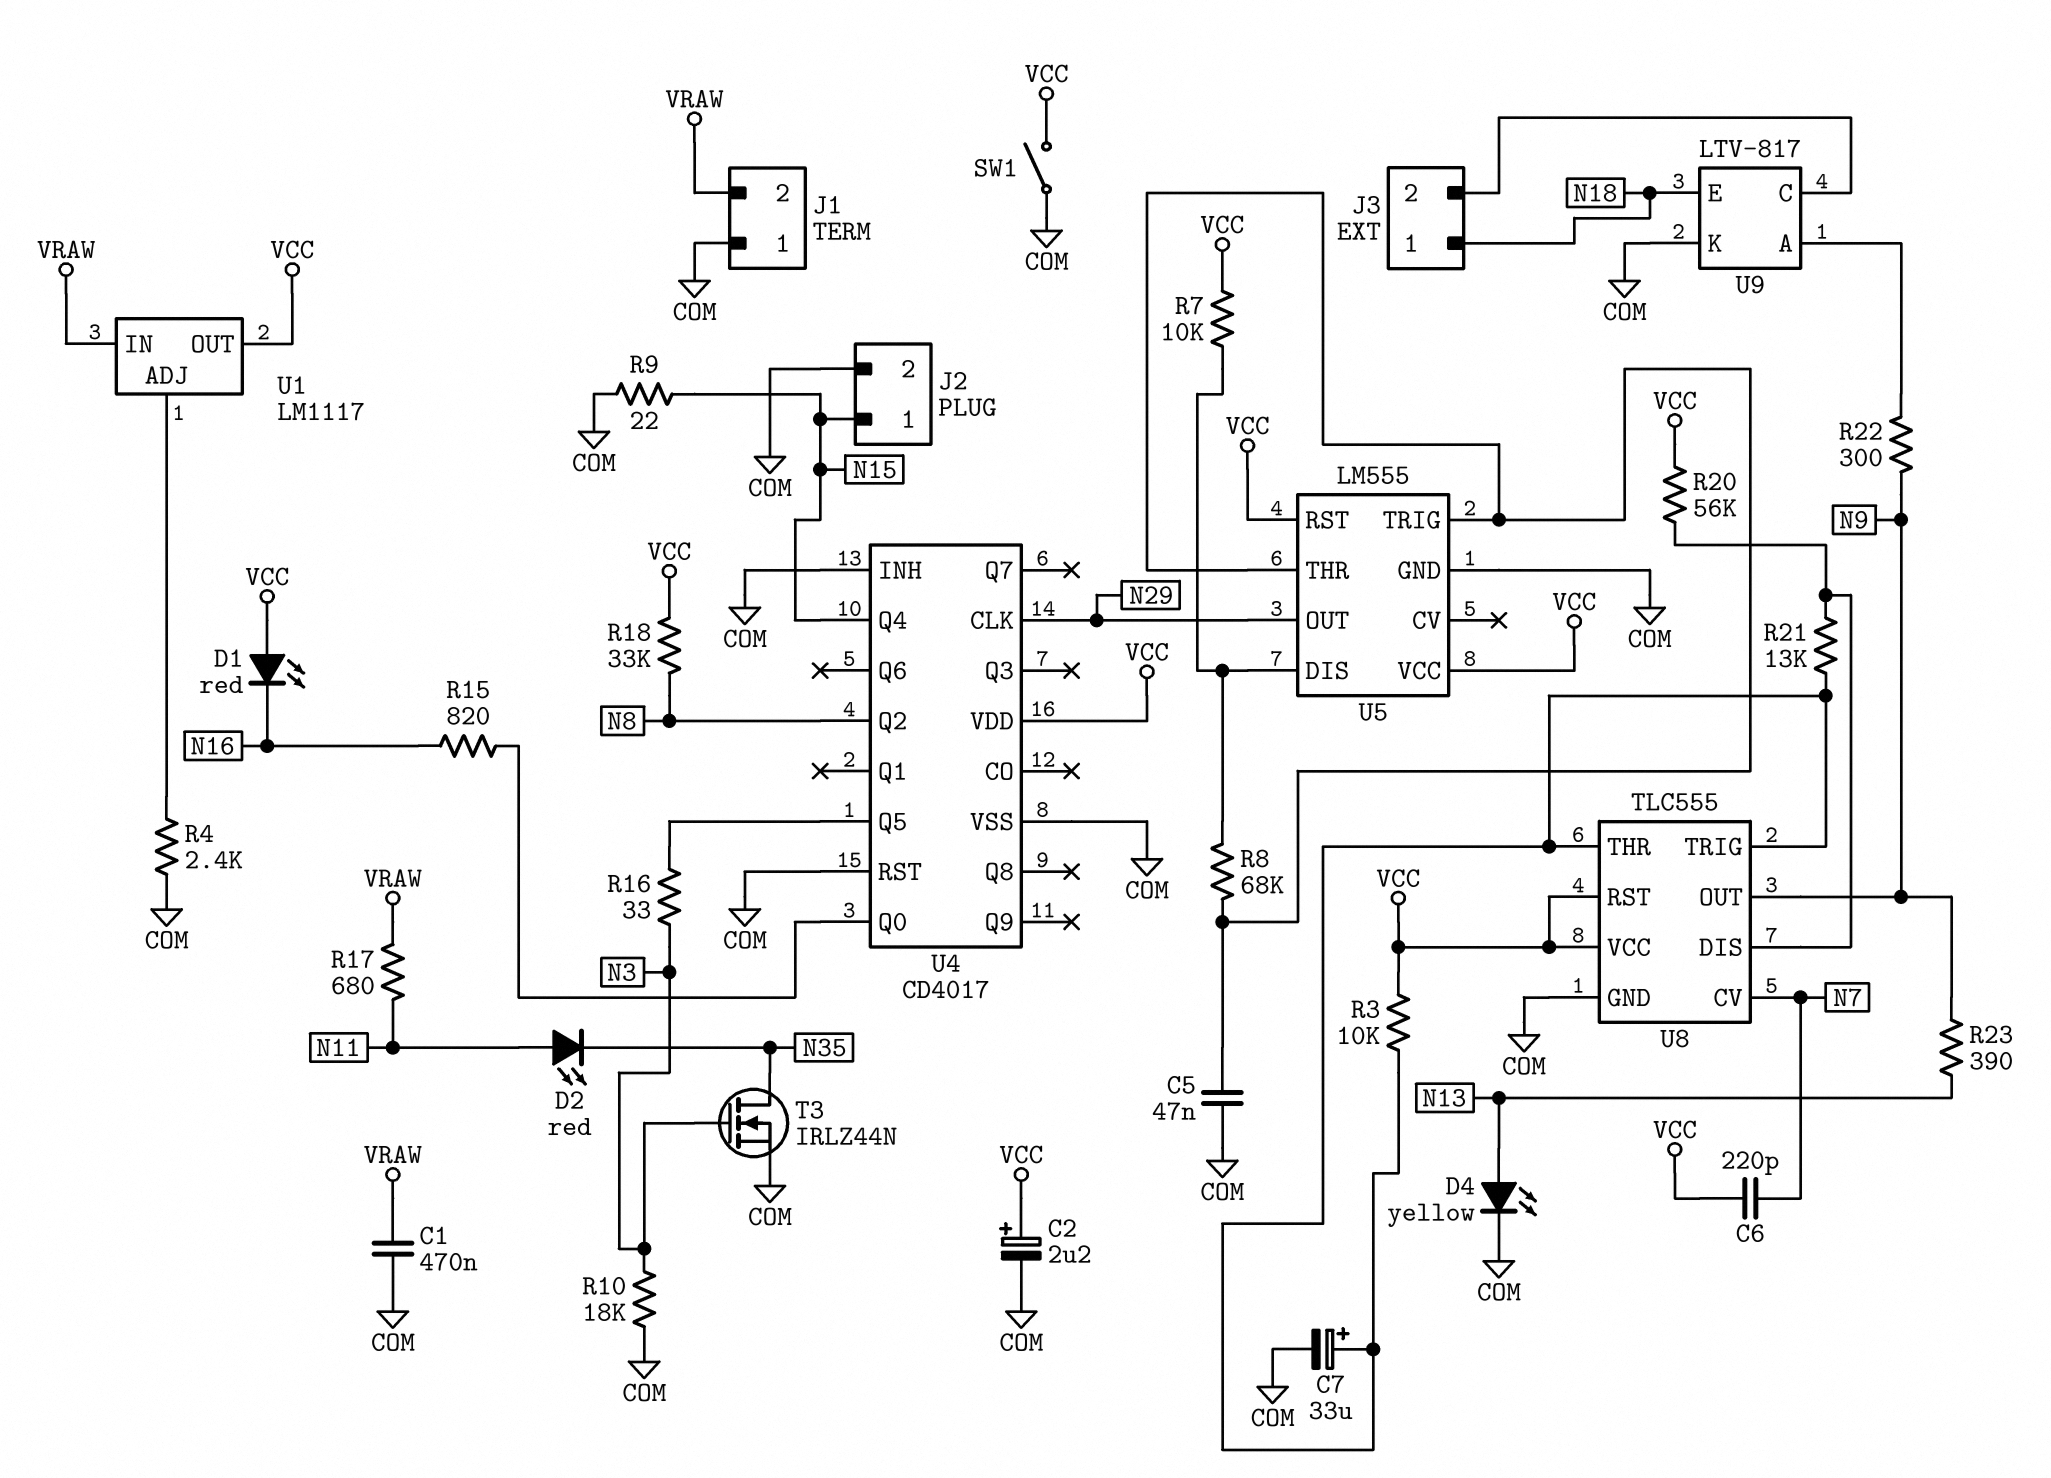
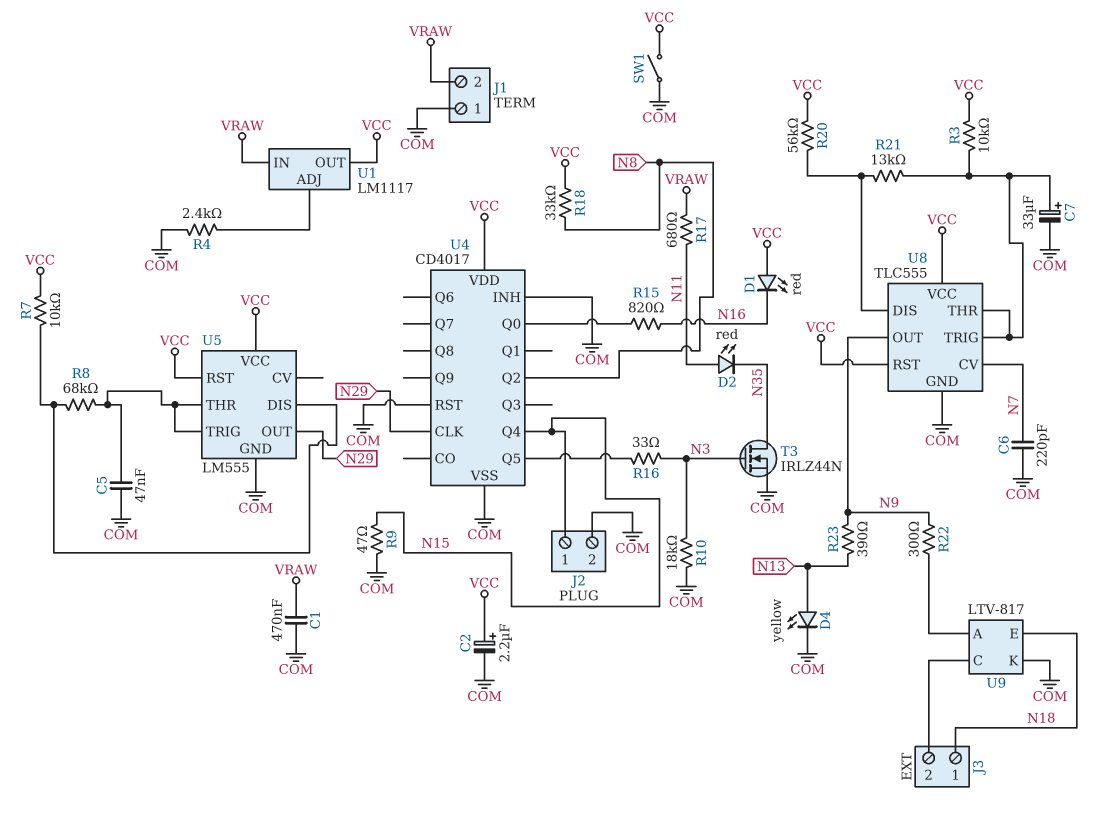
C6: 220pF (N7, VCC) -> 220pF (COM, N7)
R9: 22 (COM, N15) -> 47 (COM, N15)

